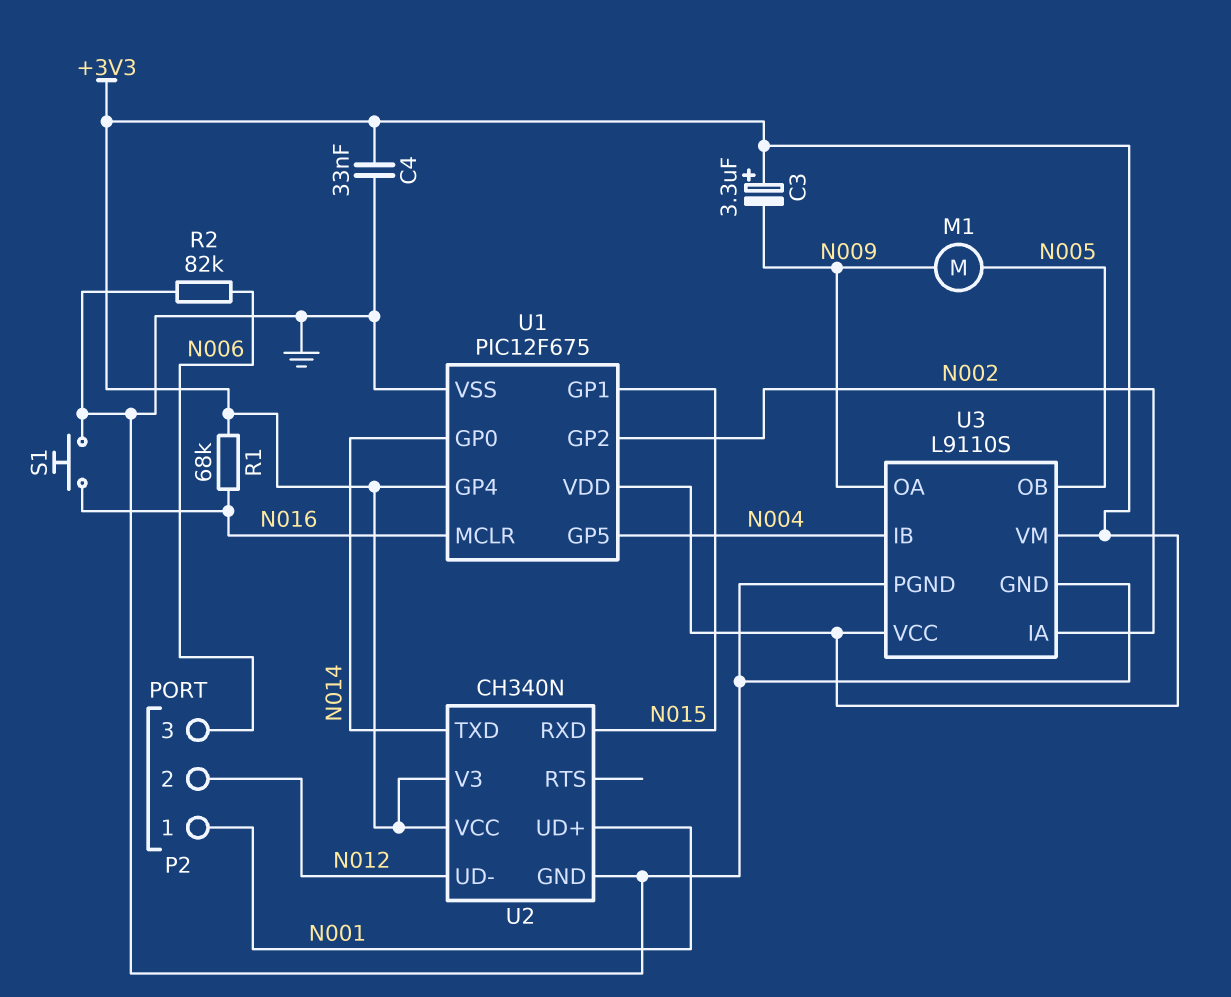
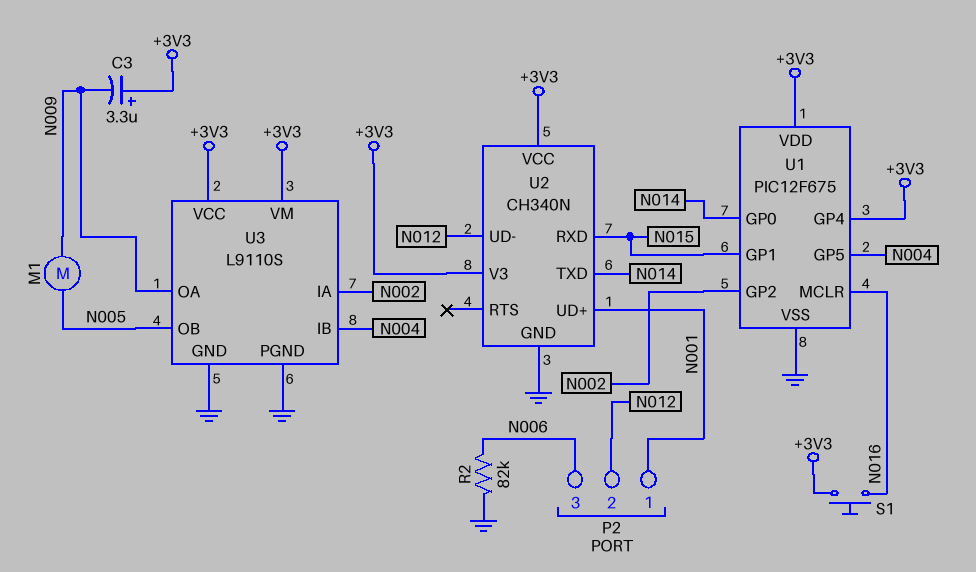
C4: 33nF (+3V3, GND) -> none
R1: 68k (+3V3, N016) -> none
S1: button (GND, N016) -> button (+3V3, N016)

